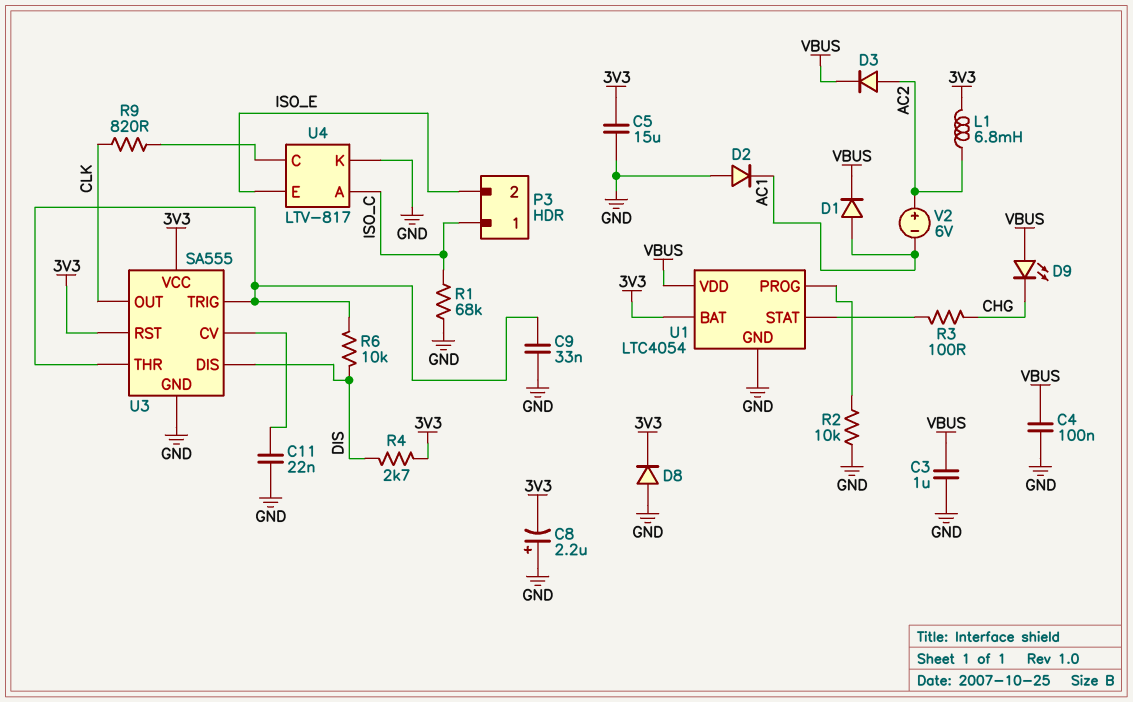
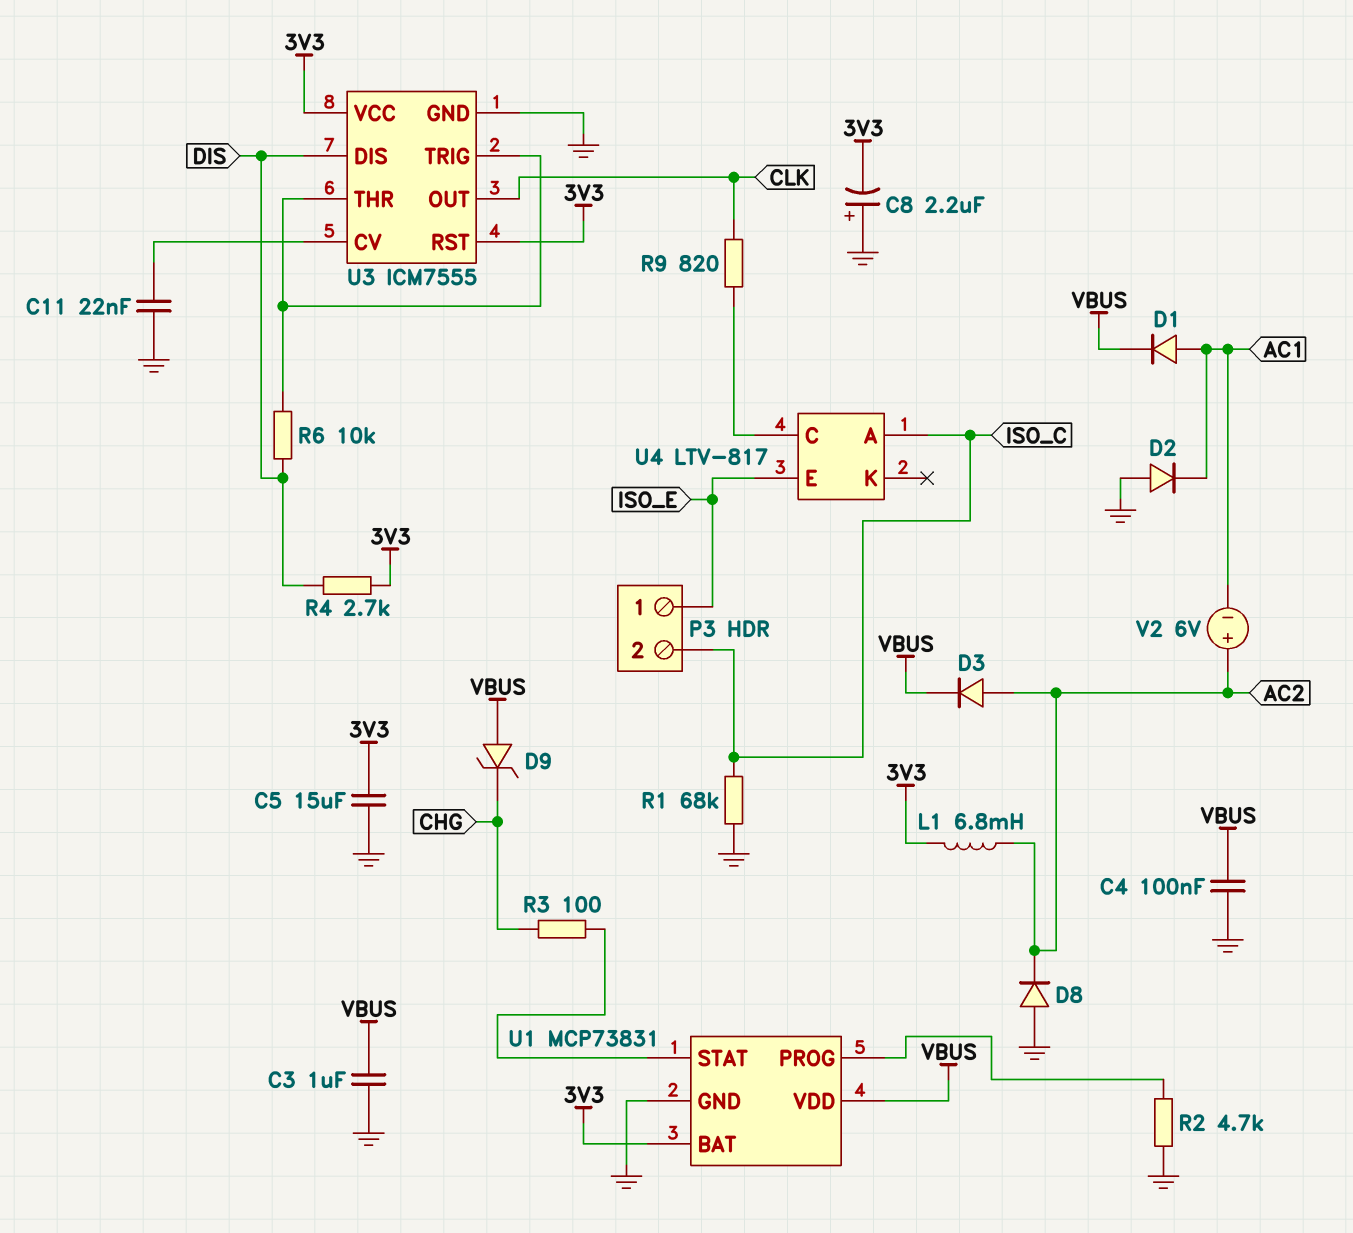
C9: 33nF (GND, U3/THR) -> none
D8: diode (A GND, K 3V3) -> diode (A GND, K AC2)
D9: LED (A VBUS, K CHG) -> zener (A VBUS, K CHG)
P3 pin 1: ISO_C -> ISO_E
P3 pin 2: ISO_E -> ISO_C
R2: 10k (GND, U1/PROG) -> 4.7k (GND, U1/PROG)
U1: LTC4054 -> MCP73831
U3: SA555 -> ICM7555
U4 pin K: GND -> none

